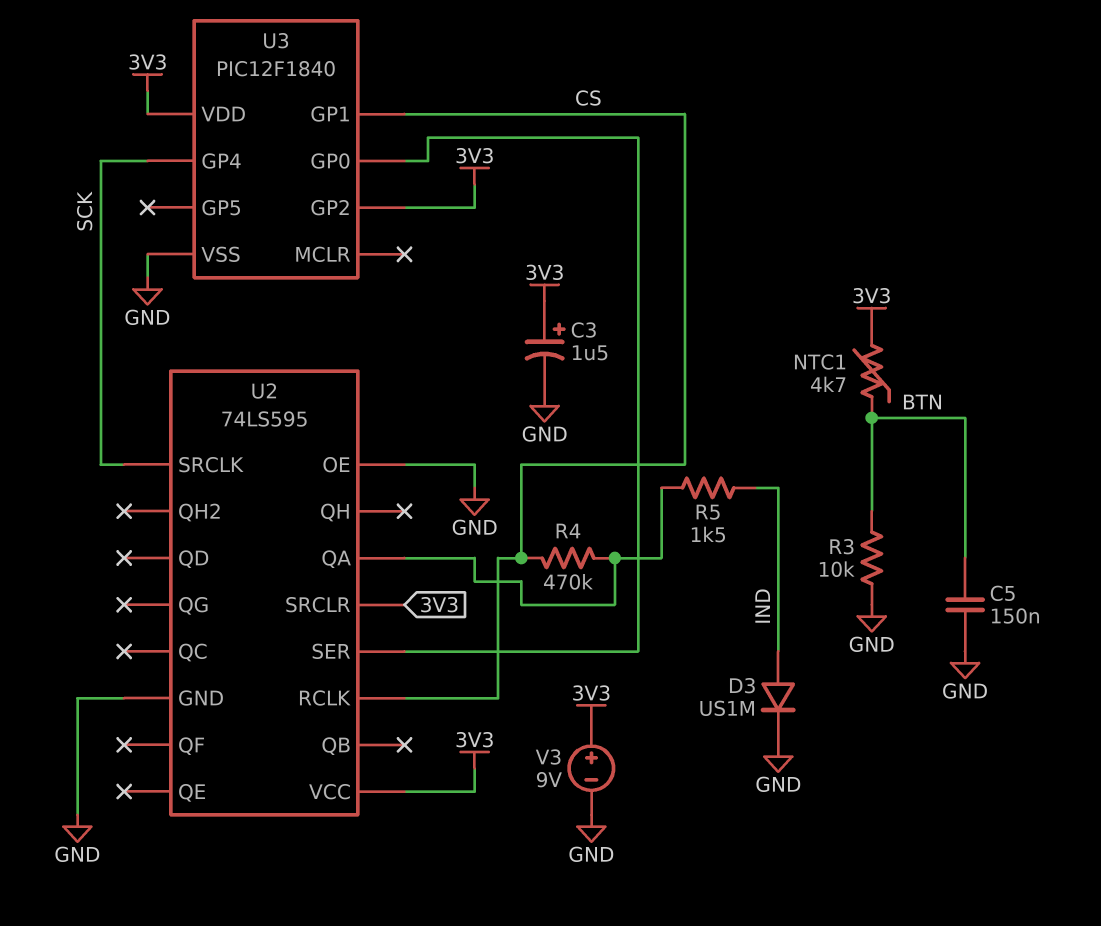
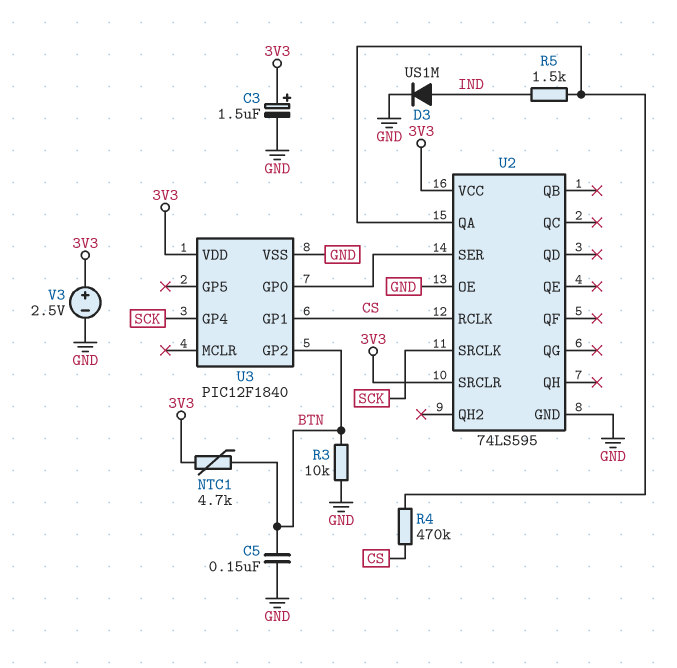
U3 pin GP2: 3V3 -> BTN
V3: 9V (plus 3V3, minus GND) -> 2.5V (plus 3V3, minus GND)

